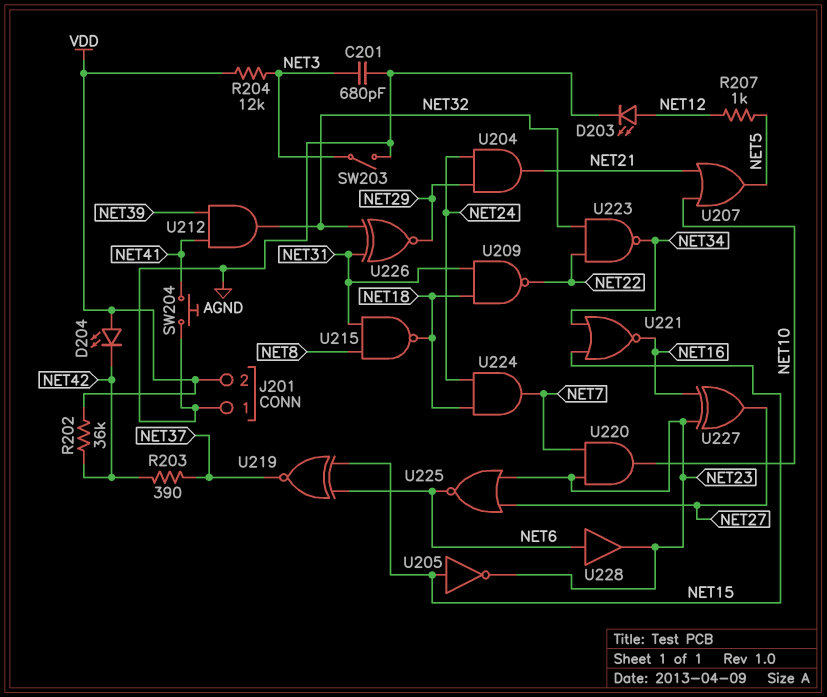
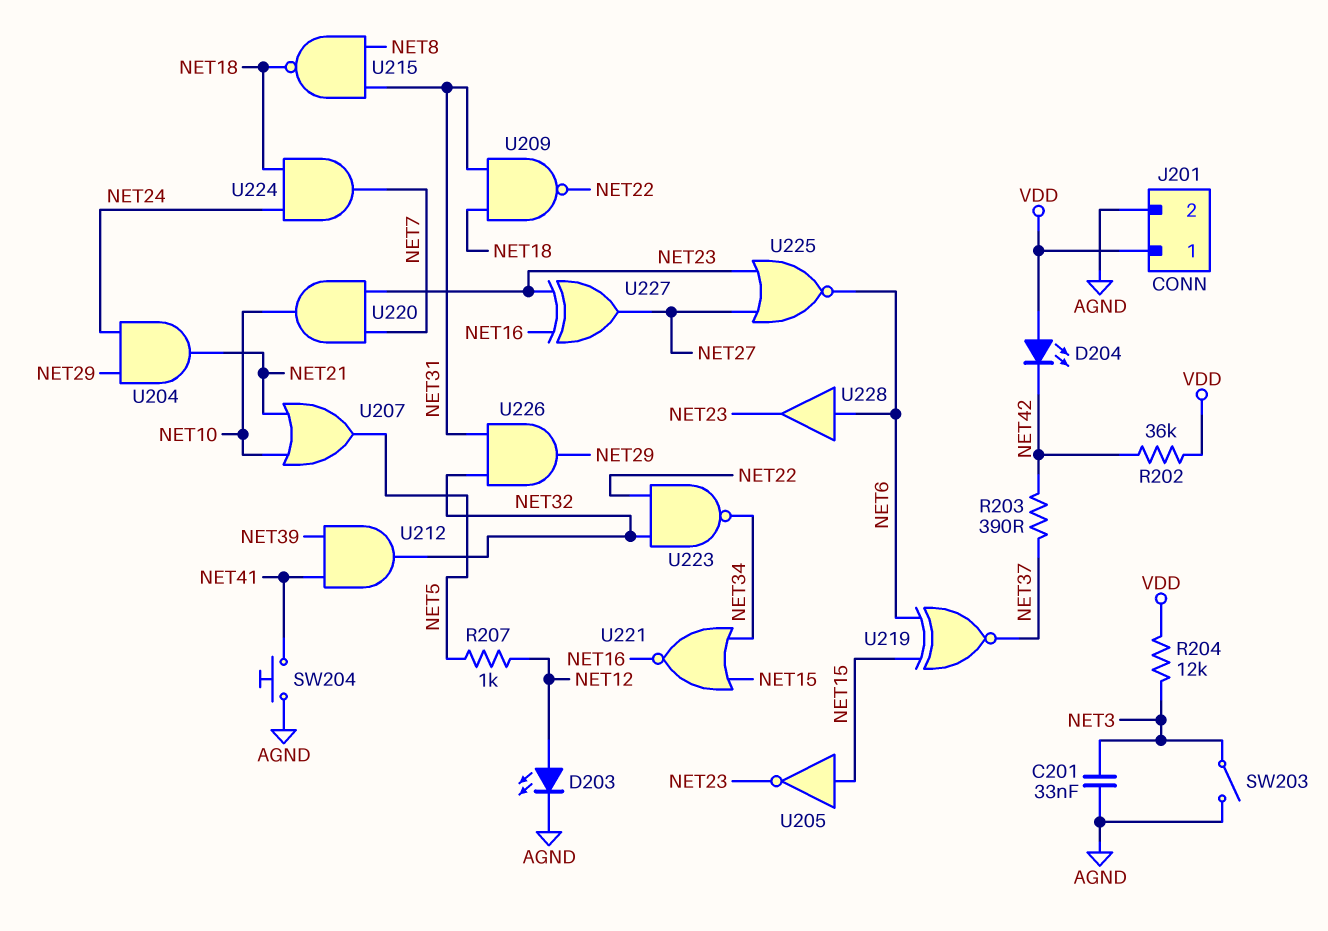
C201: 680pF (AGND, NET3) -> 33nF (AGND, NET3)
J201 pin 1: AGND -> VDD
J201 pin 2: VDD -> AGND
U226: XNOR (in NET31, in NET32, out NET29) -> AND (in NET31, in NET32, out NET29)

